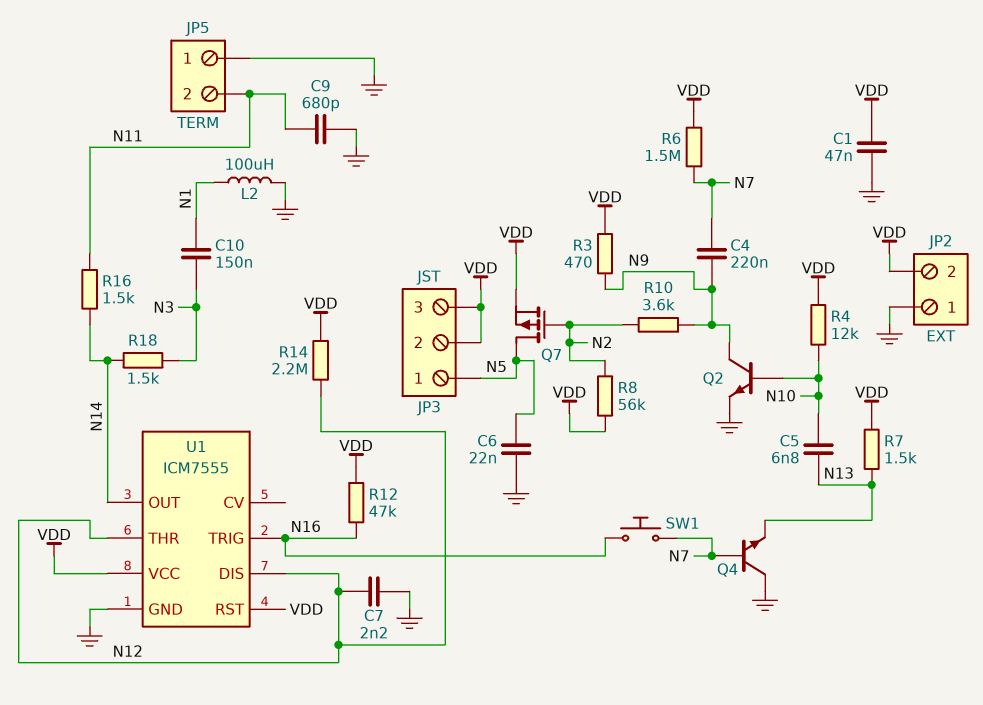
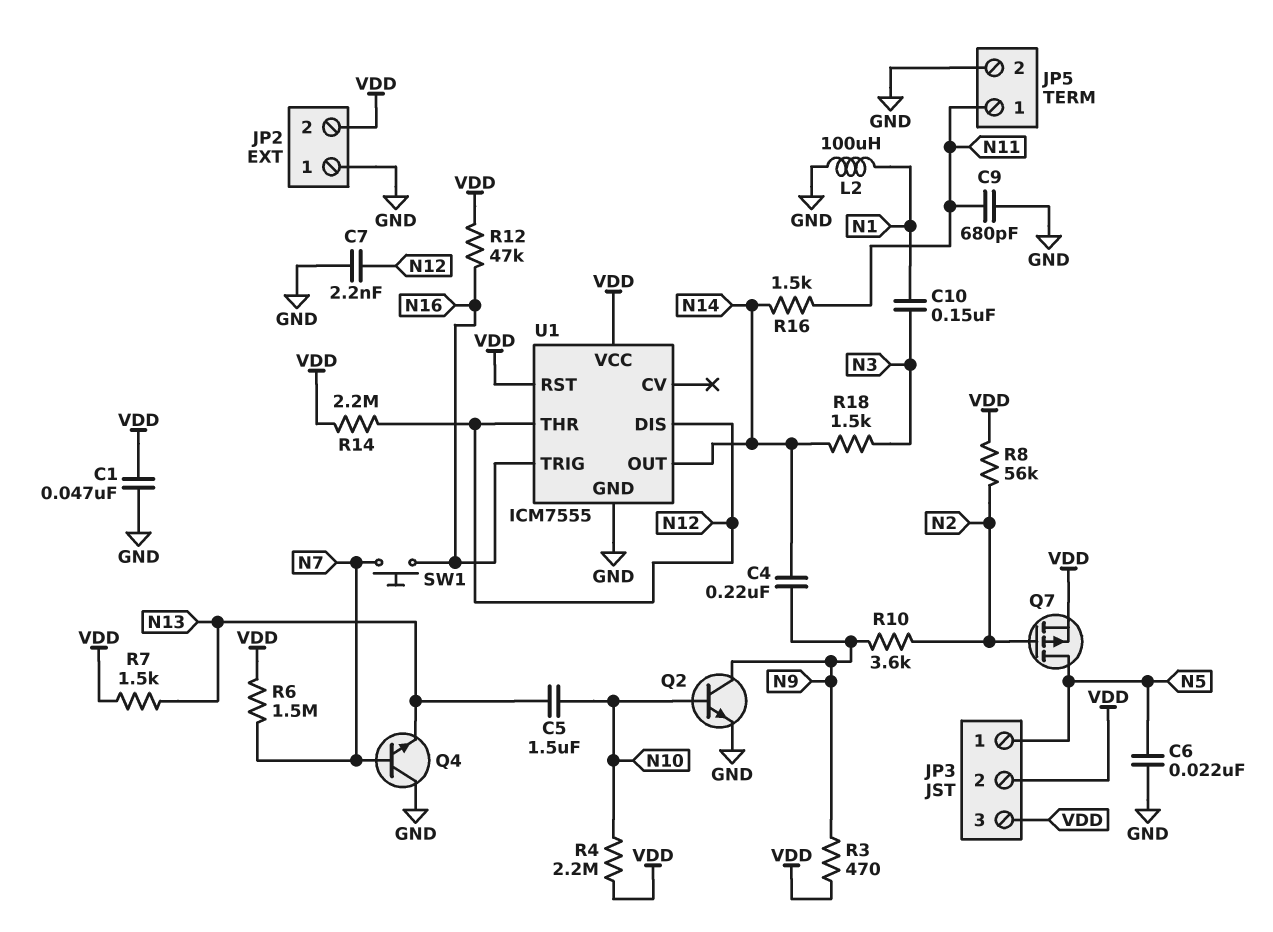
C4: 220nF (N7, N9) -> 220nF (N9, N14)
C5: 6.8nF (N10, N13) -> 1.5uF (N10, N13)
JP5 pin 1: GND -> N11
JP5 pin 2: N11 -> GND
R4: 12k (N10, VDD) -> 2.2M (N10, VDD)

